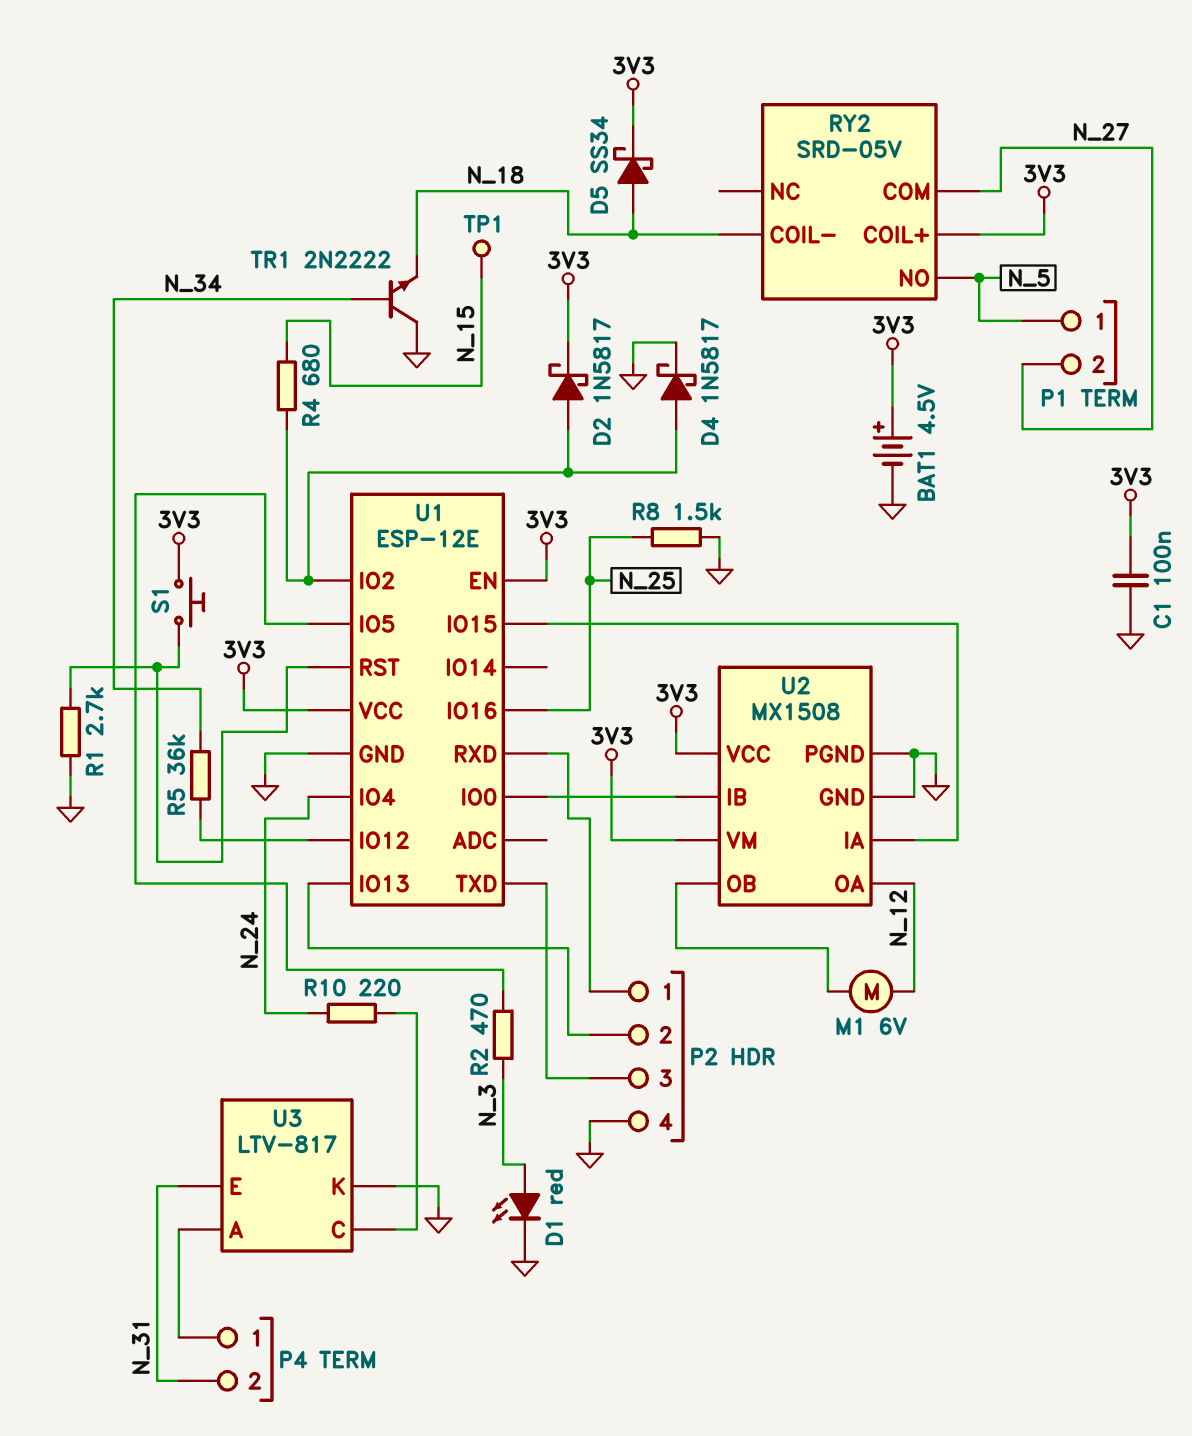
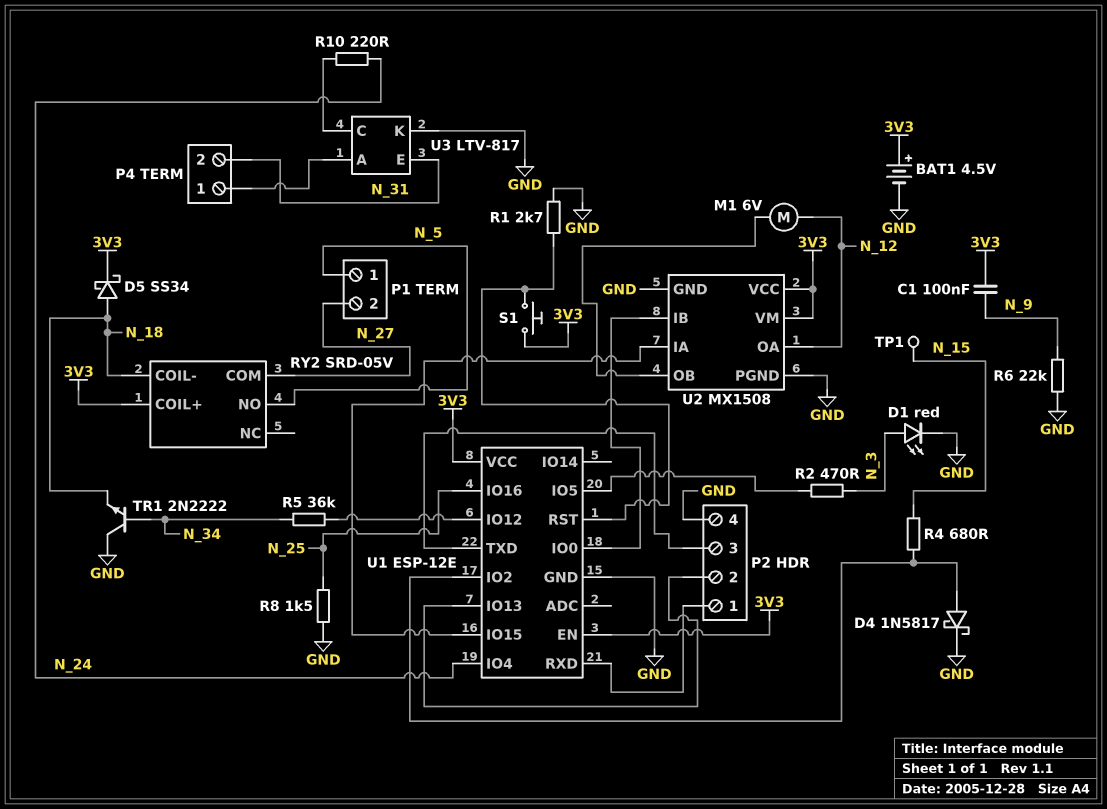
C1: 100nF (3V3, GND) -> 100nF (3V3, N_9)
D2: schottky 1N5817 (A U1/IO2, K 3V3) -> none
R6: none -> 22k (GND, N_9)

